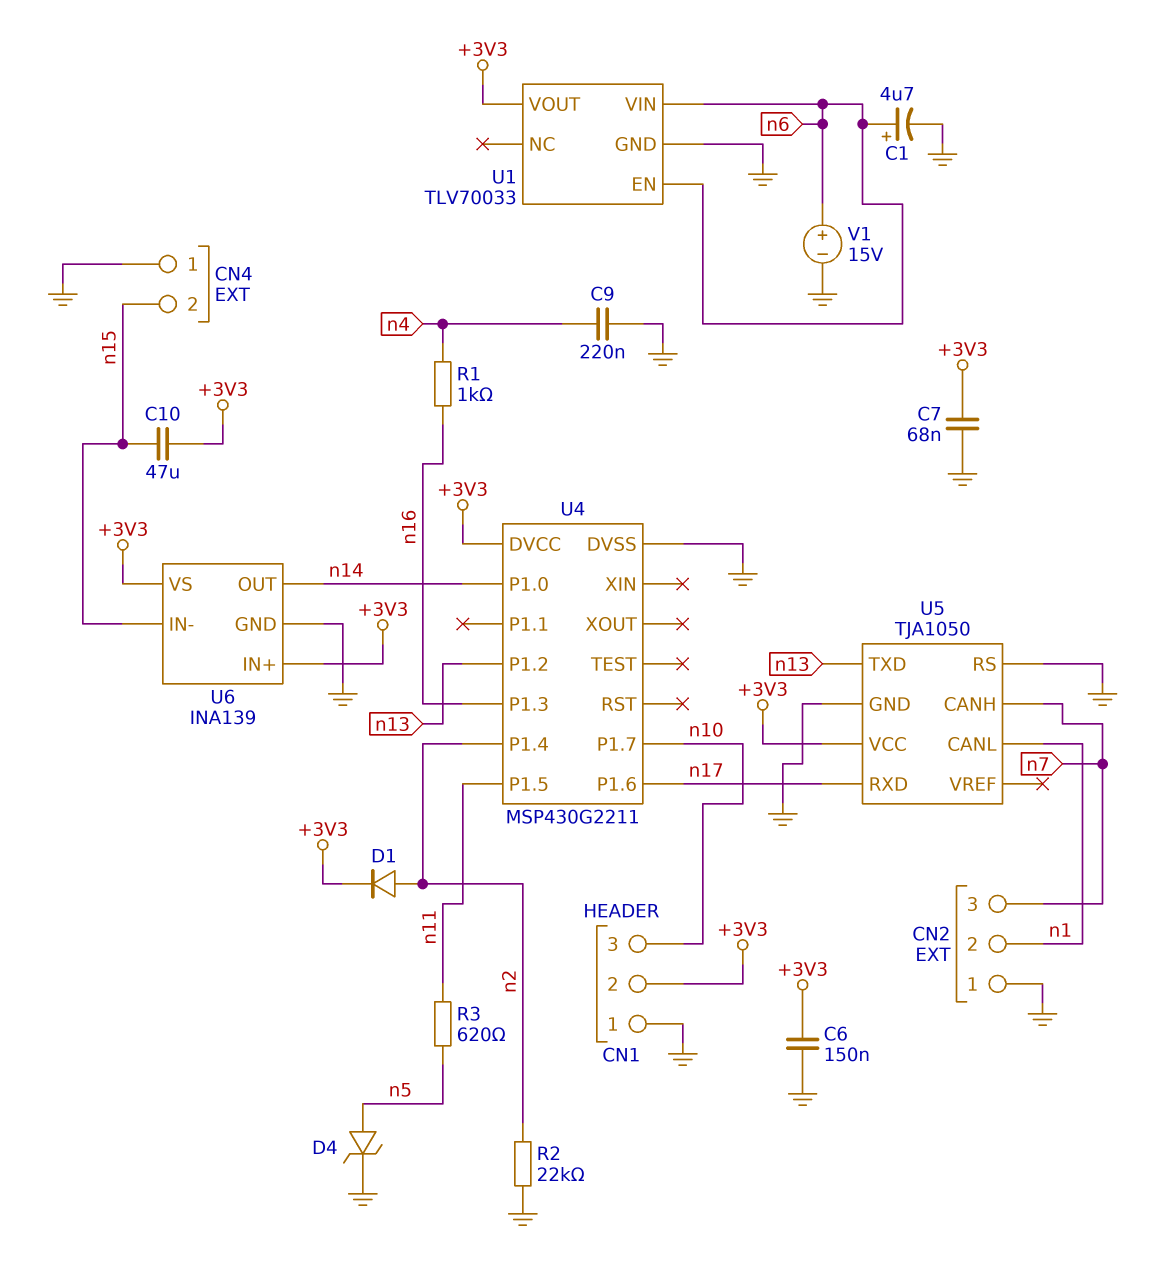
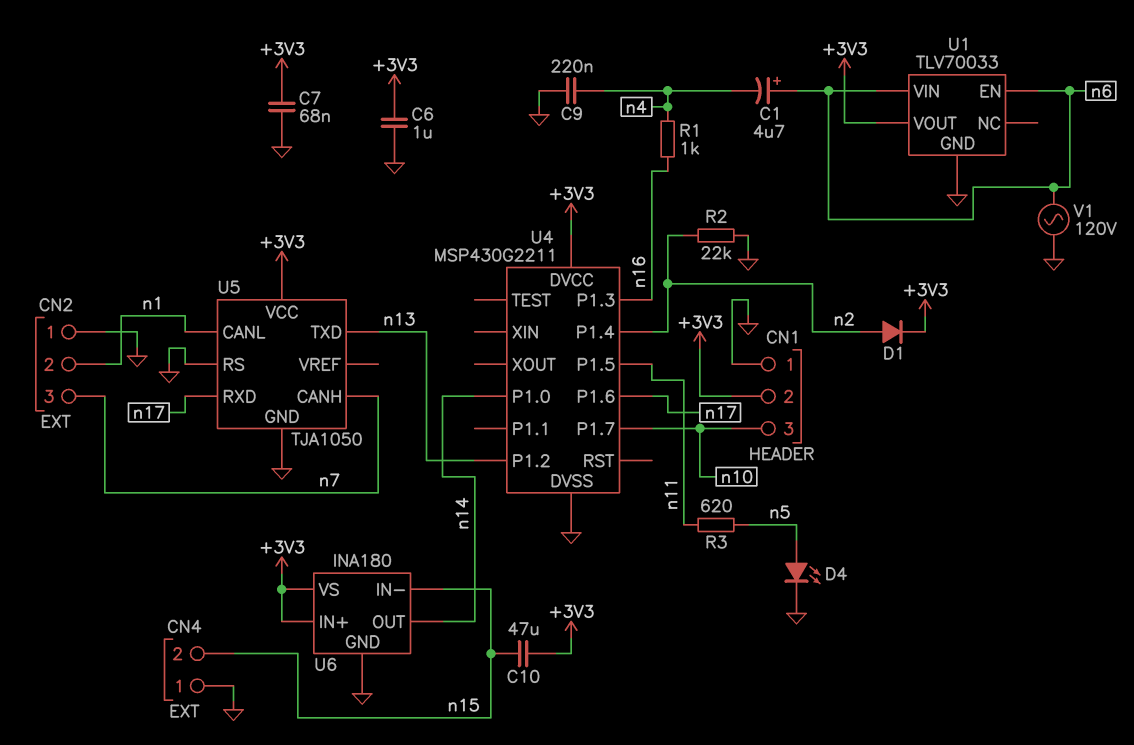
C1: 4.7uF (plus n6, minus GND) -> 4.7uF (plus n6, minus n4)
C6: 150nF (+3V3, GND) -> 1uF (+3V3, GND)
D4: zener (A n5, K GND) -> LED (A n5, K GND)
U6: INA139 -> INA180
V1: 15V (plus n6, minus GND) -> AC 120V (GND, n6)

